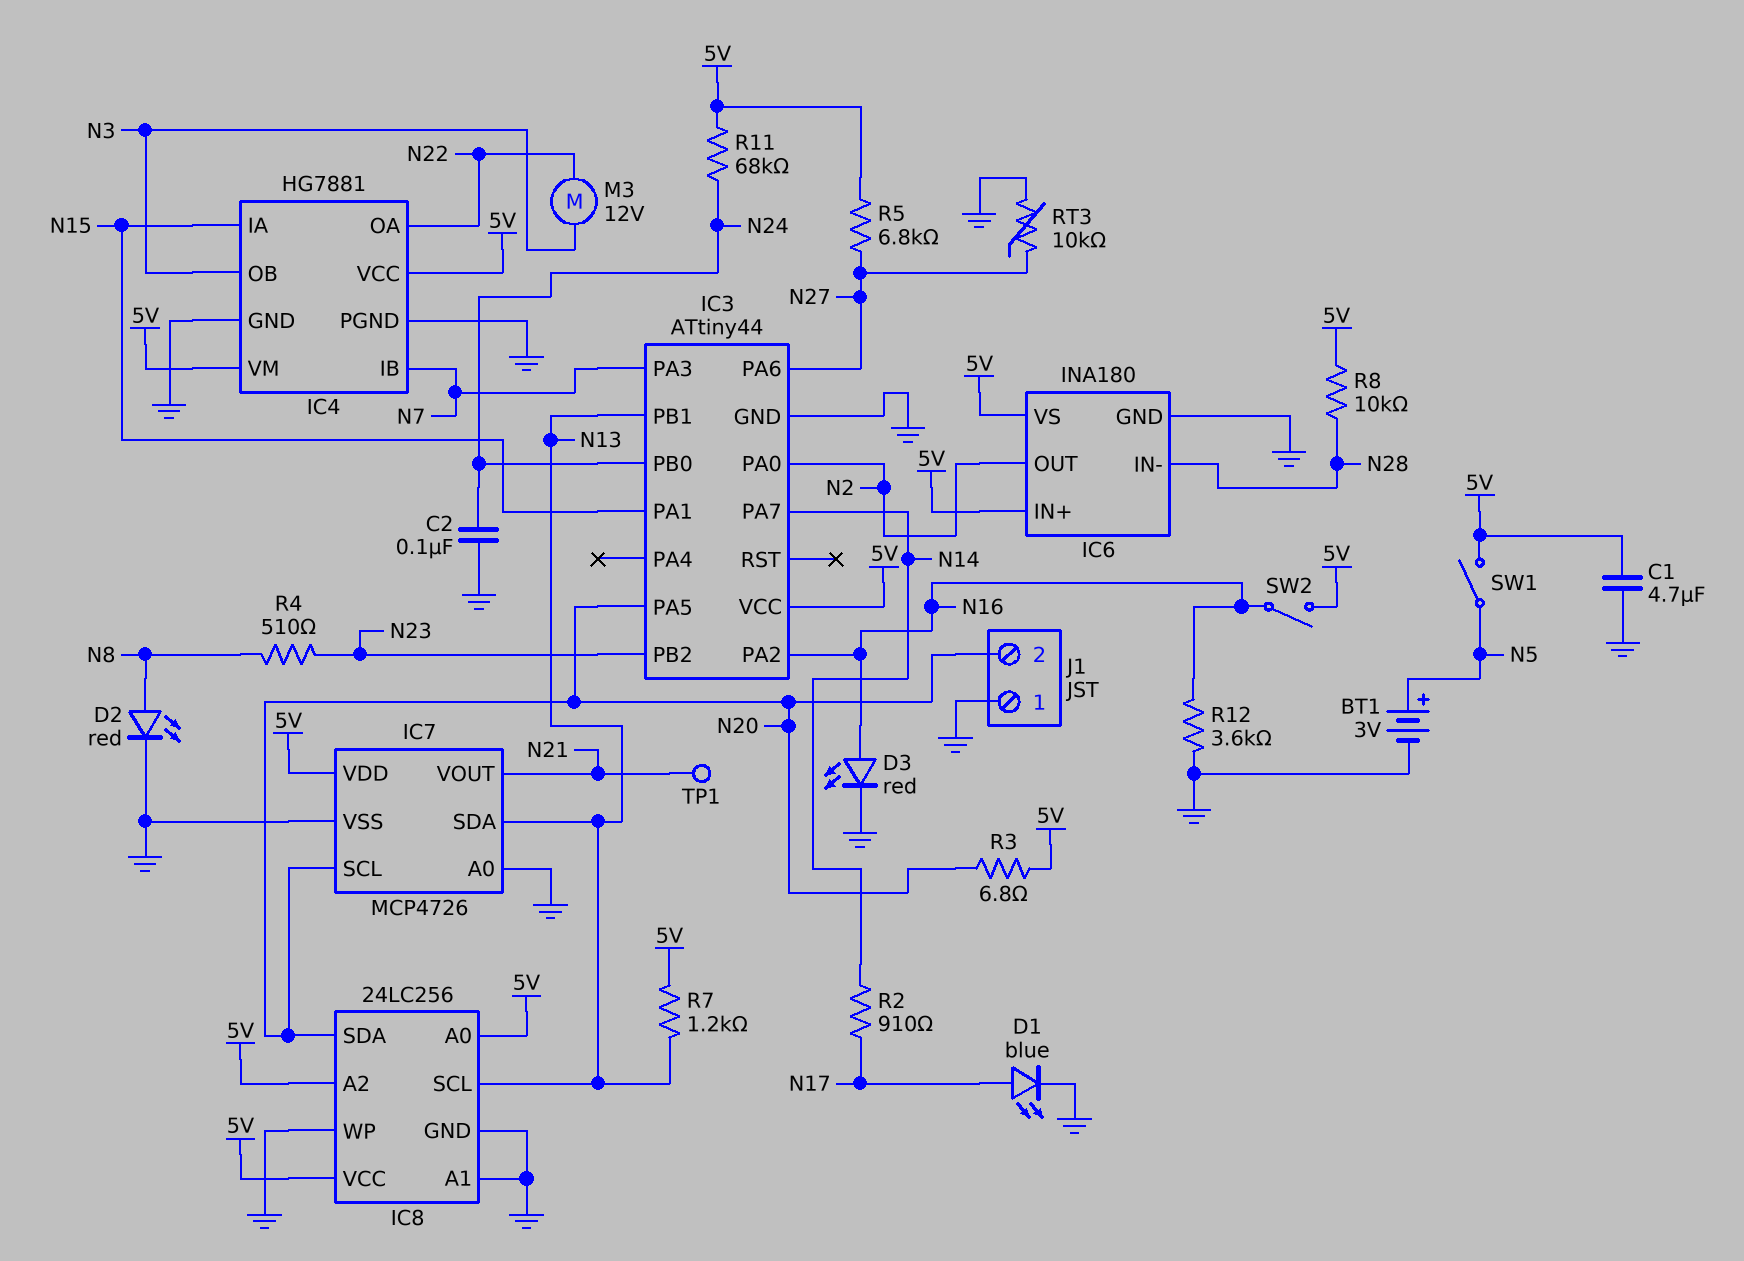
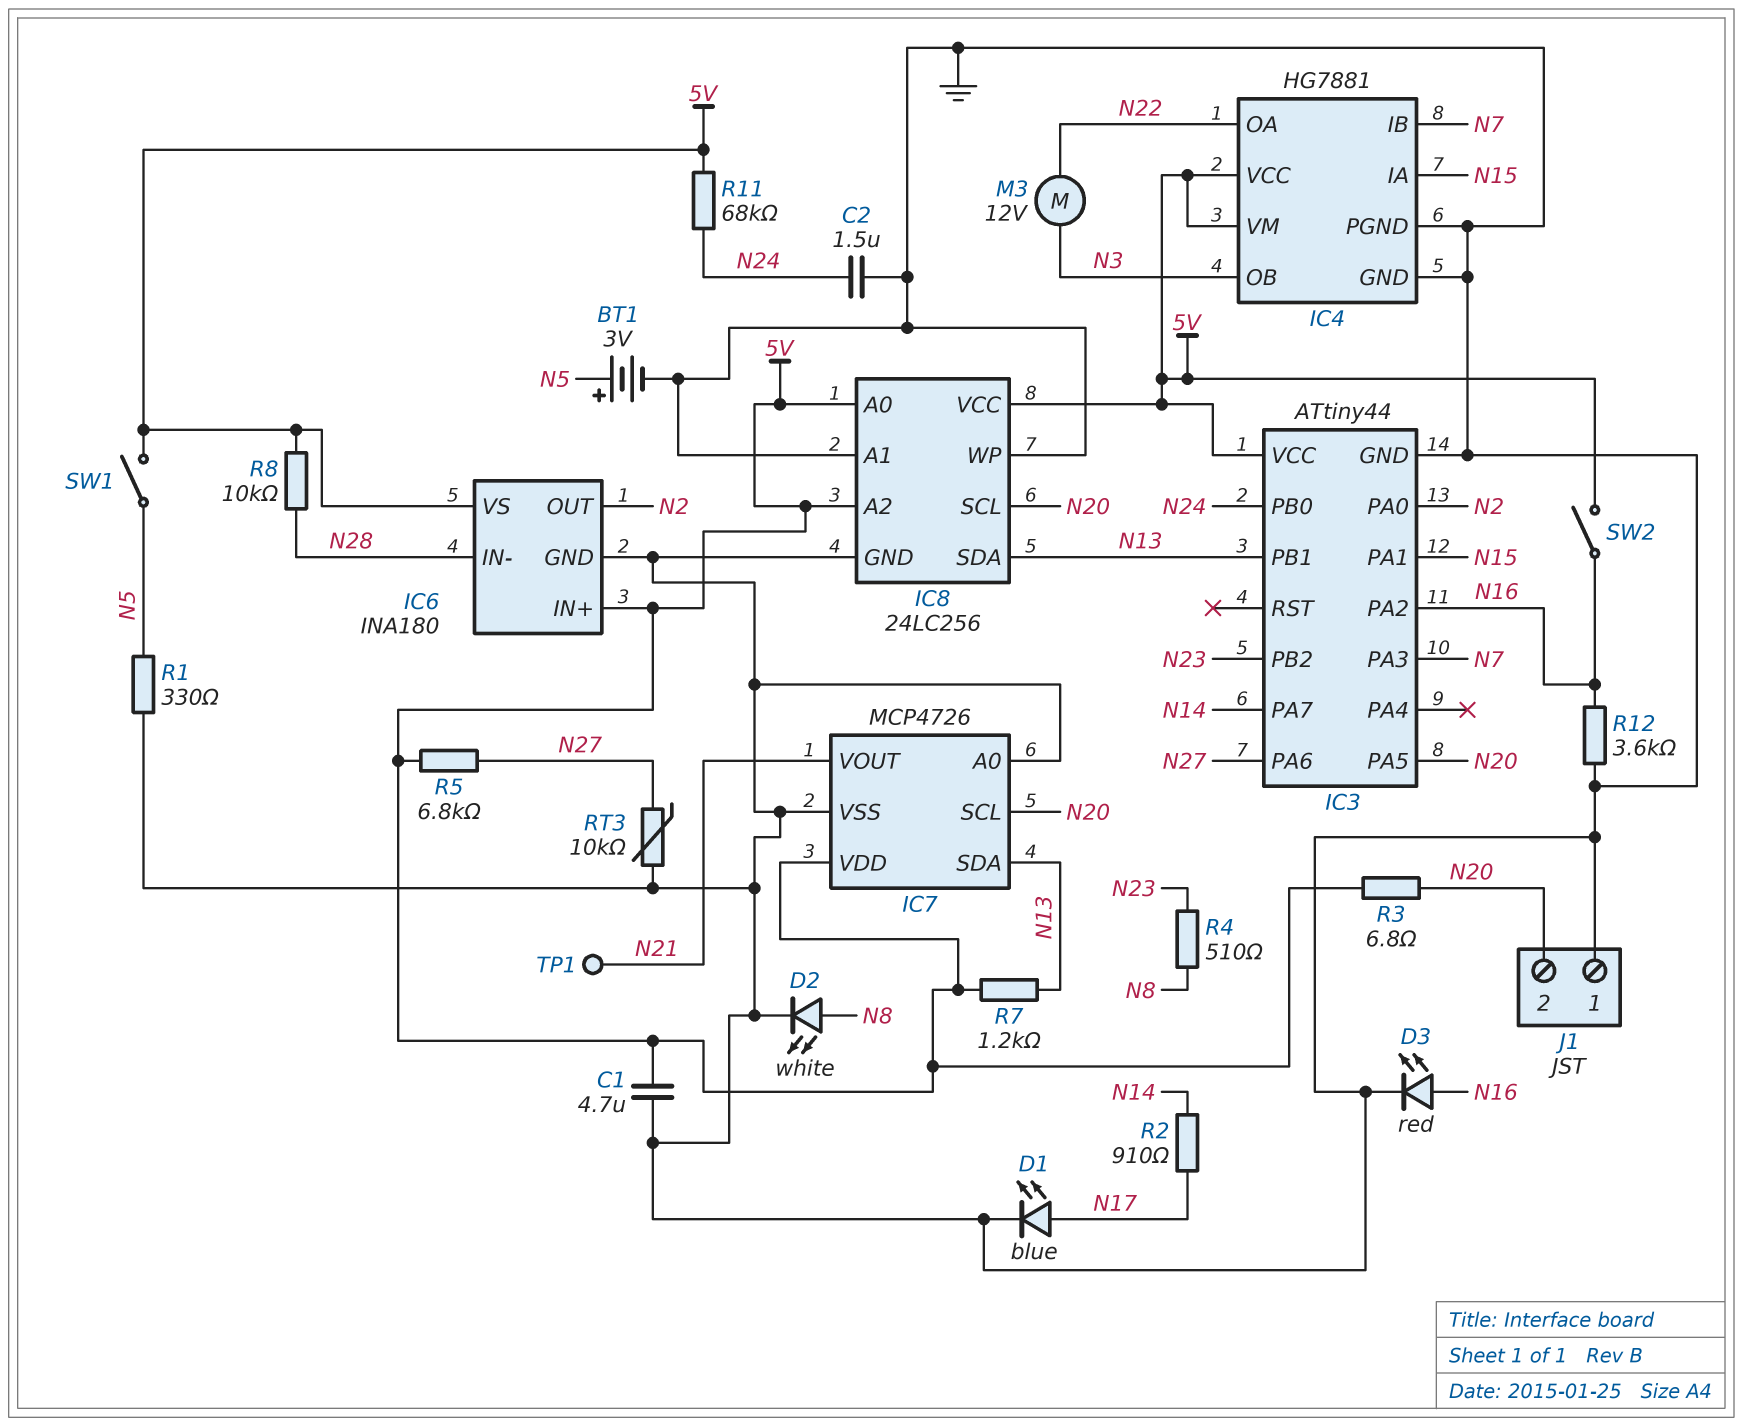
C2: 100nF (GND, N24) -> 1.5uF (GND, N24)
D2: LED red (A N8, K GND) -> LED white (A N8, K GND)
IC8 pin SCL: N13 -> N20
IC8 pin SDA: N20 -> N13
R1: none -> 330 (GND, N5)

